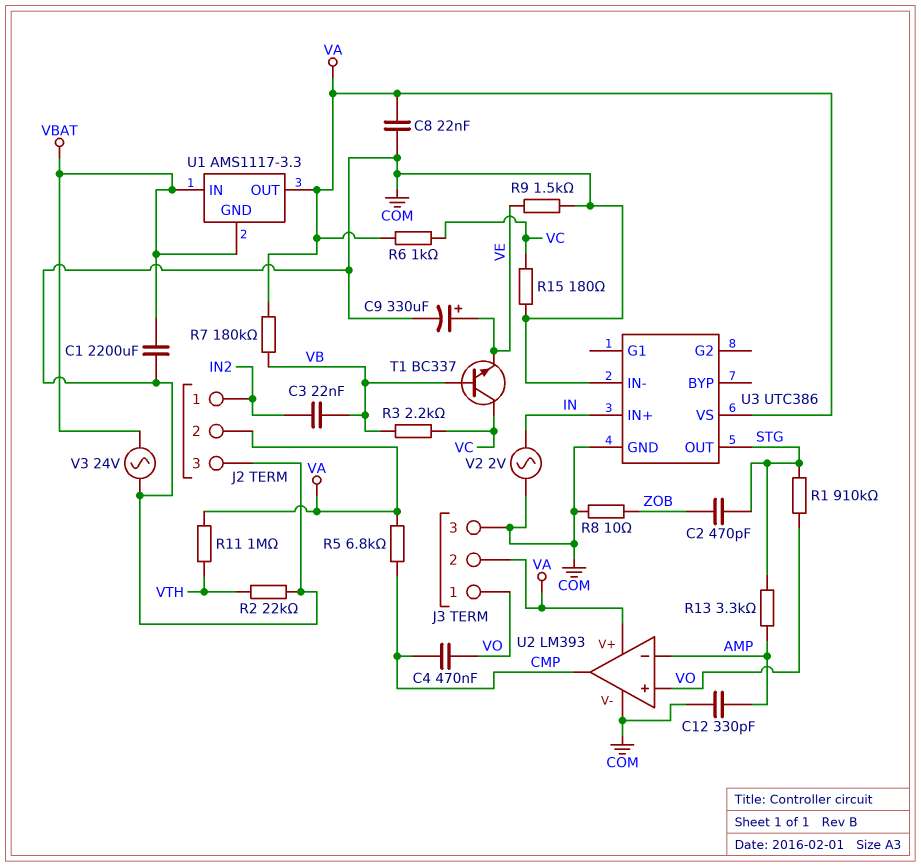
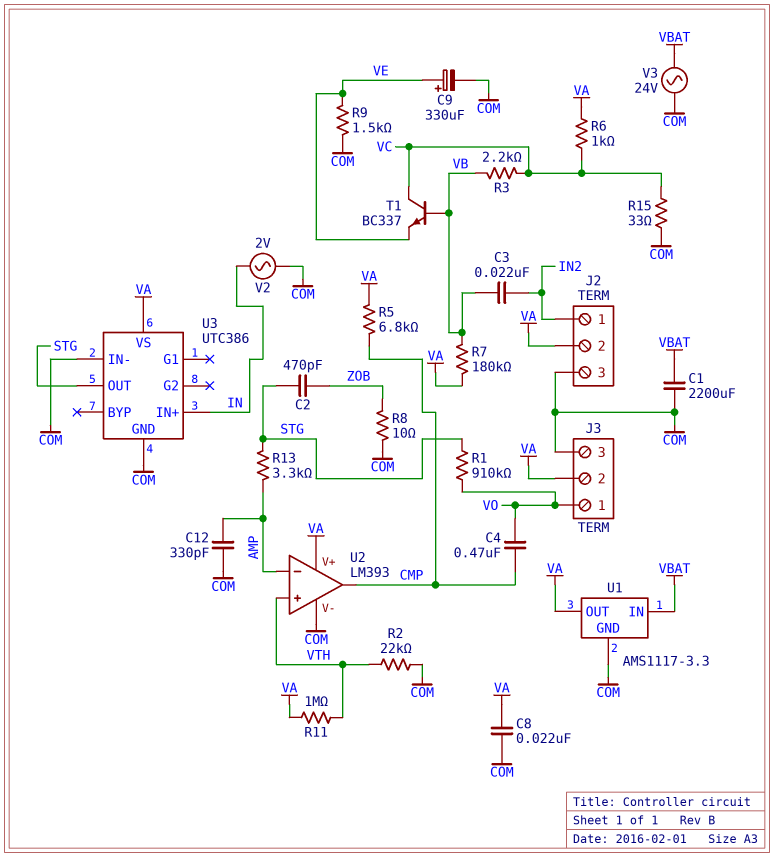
R15: 180 (COM, VC) -> 33 (COM, VC)
U1 pin GND: VBAT -> COM
U2 pin in+: VO -> VTH

